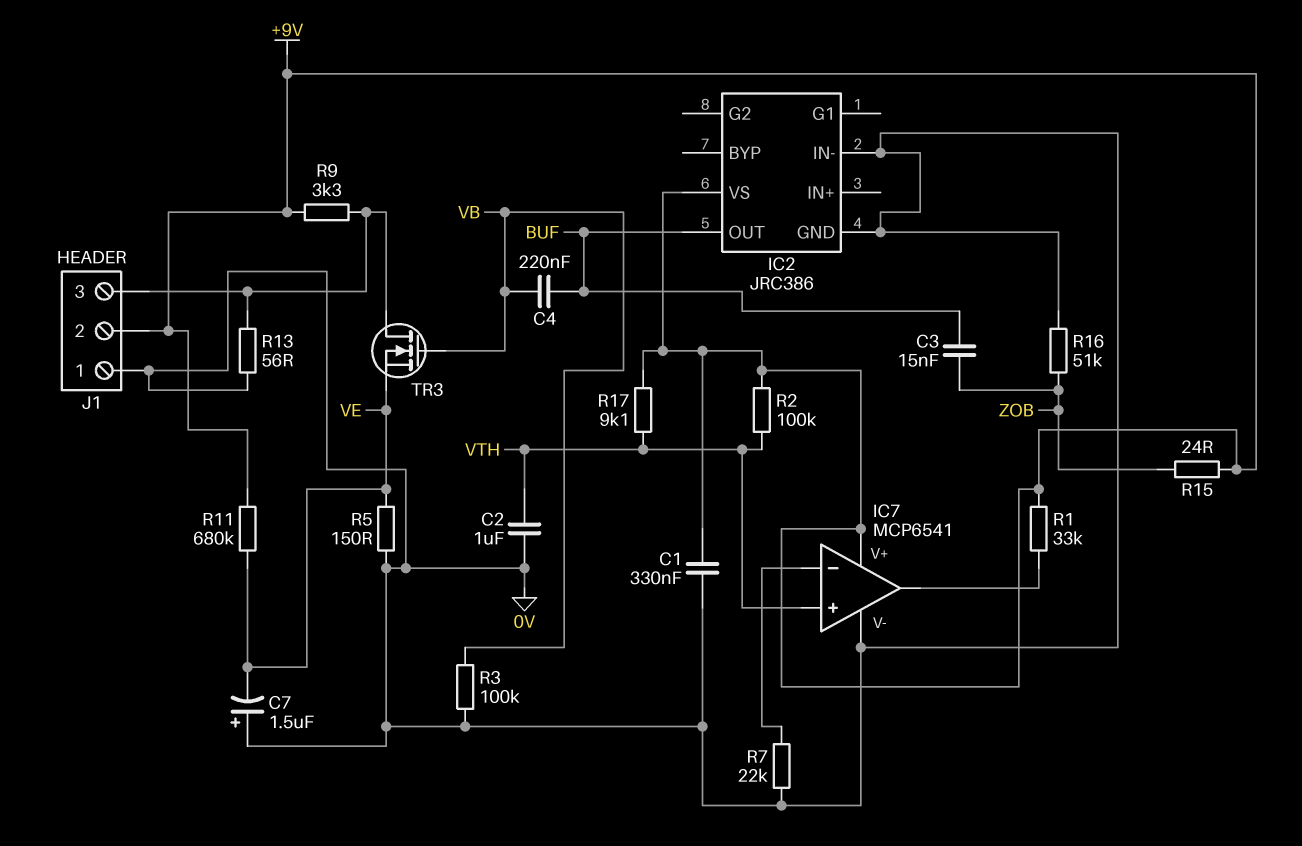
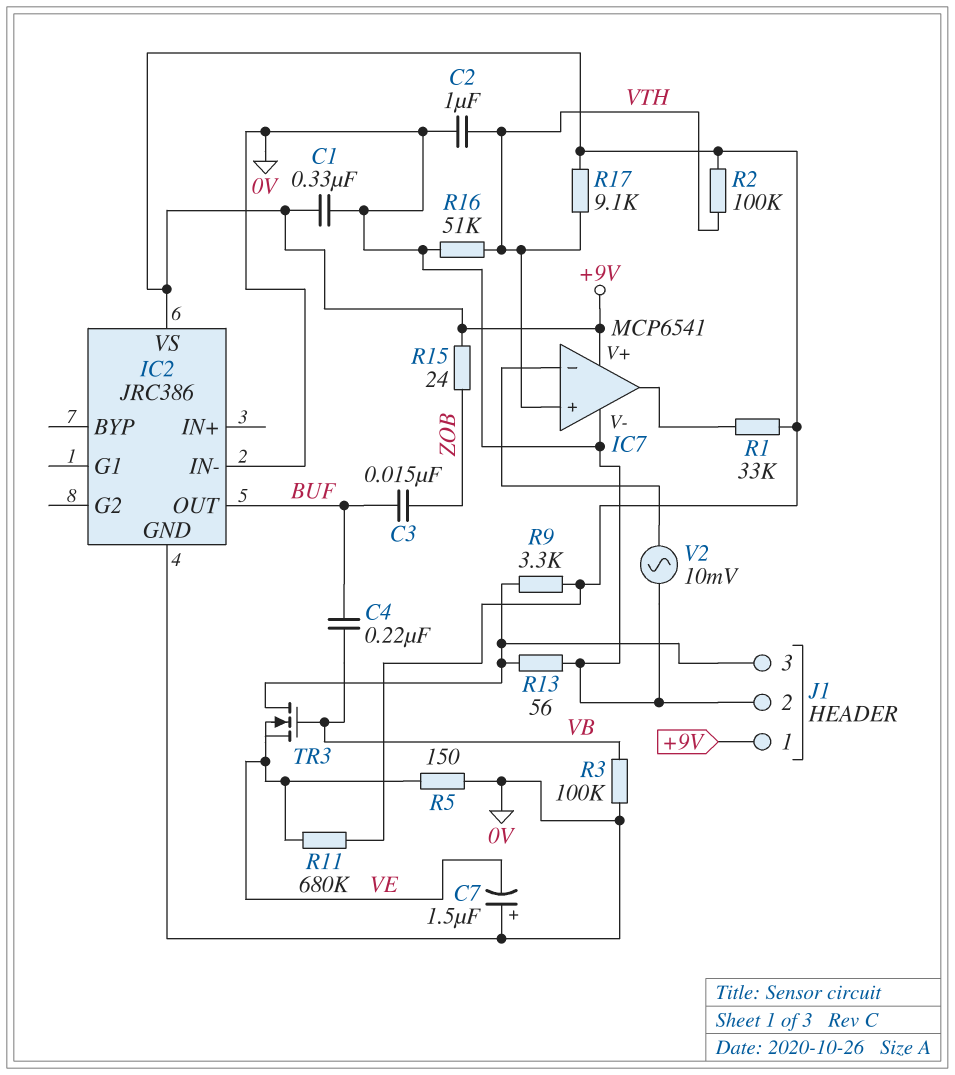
J1 pin 1: 0V -> +9V
J1 pin 2: +9V -> 0V
R7: 22k (0V, IC7/in-) -> none
R16: 51k (0V, ZOB) -> 51k (0V, VTH)
V2: none -> AC 10mV (0V, IC7/in-)

